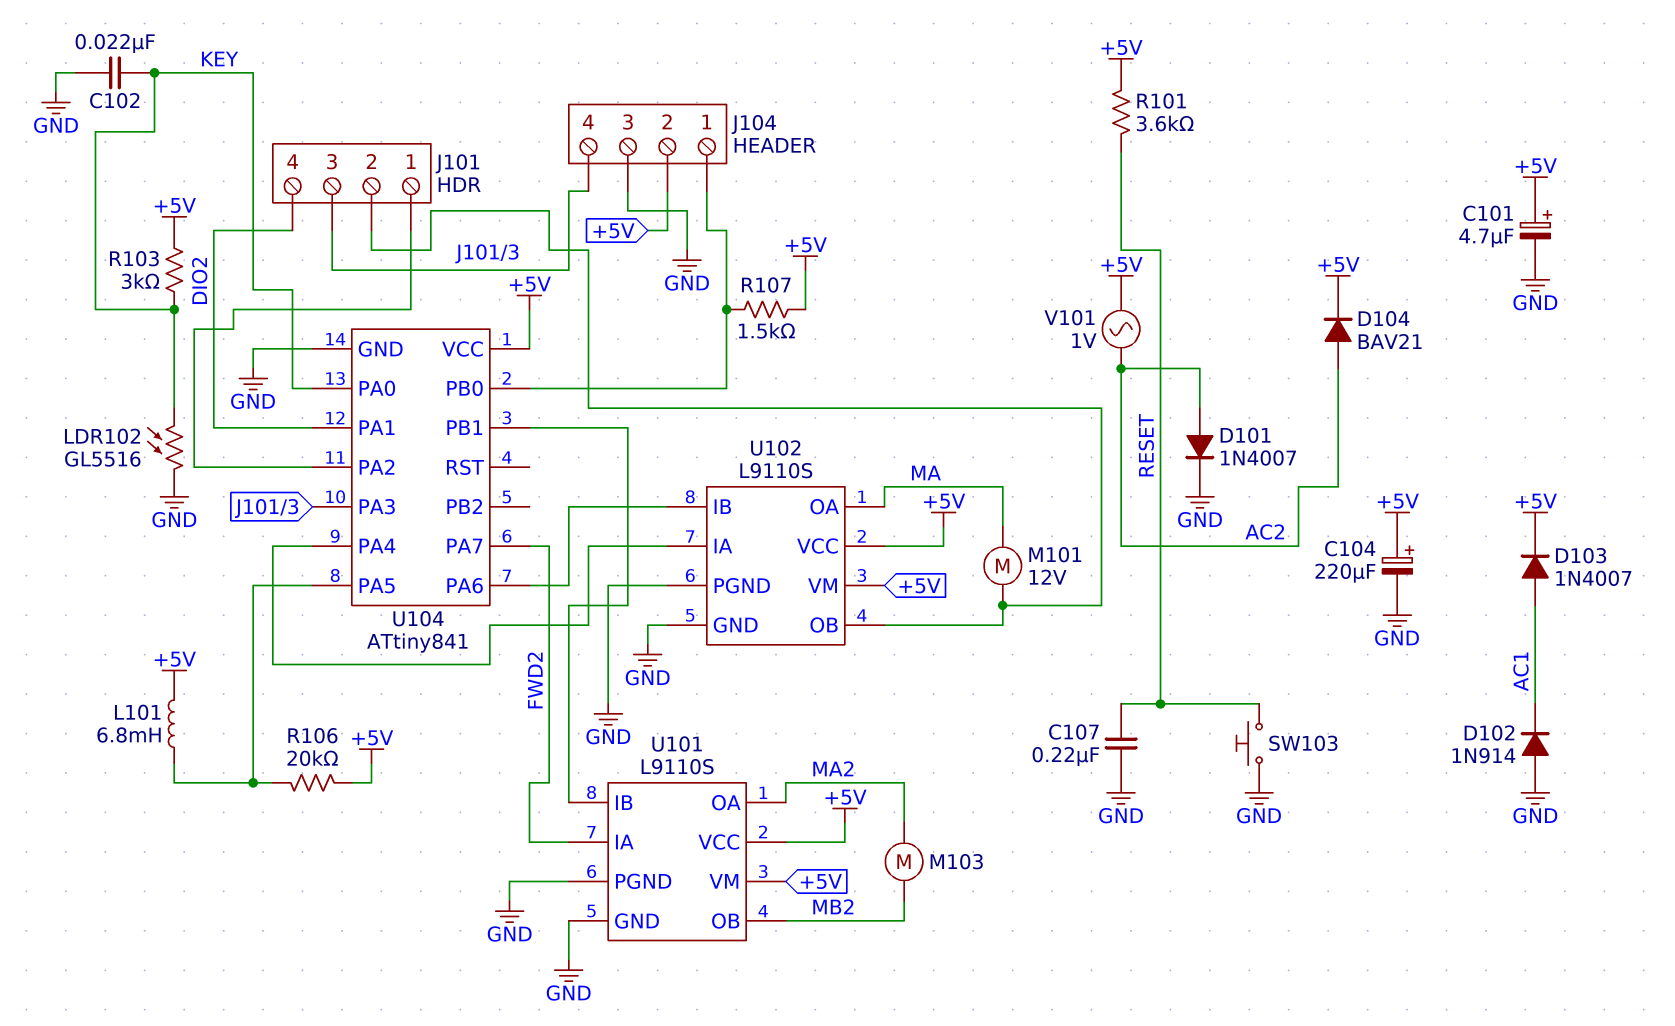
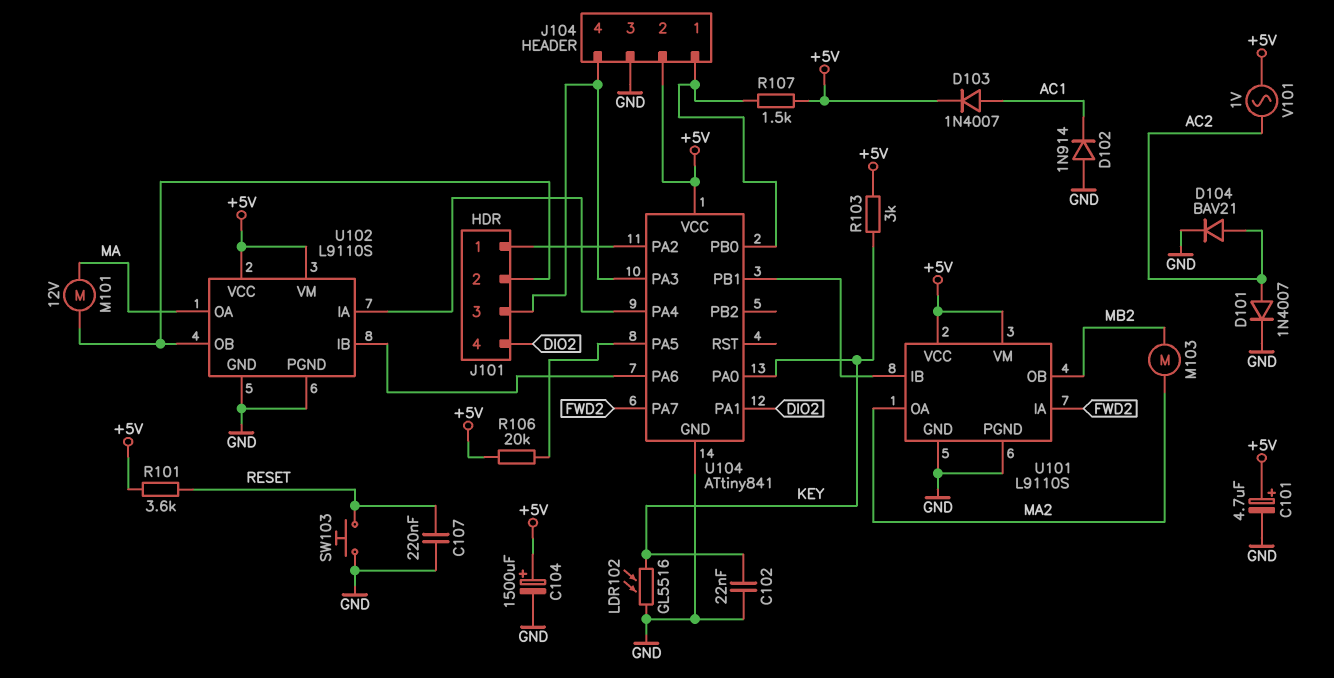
C104: 220uF (plus +5V, minus GND) -> 1500uF (plus +5V, minus GND)
D104: diode BAV21 (A AC2, K +5V) -> diode BAV21 (A AC2, K GND)
L101: 6.8mH (+5V, U104/PA5) -> none

